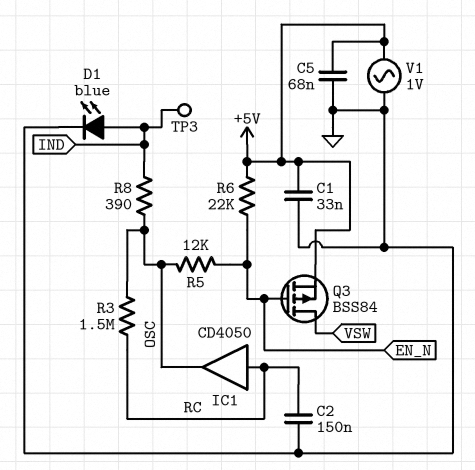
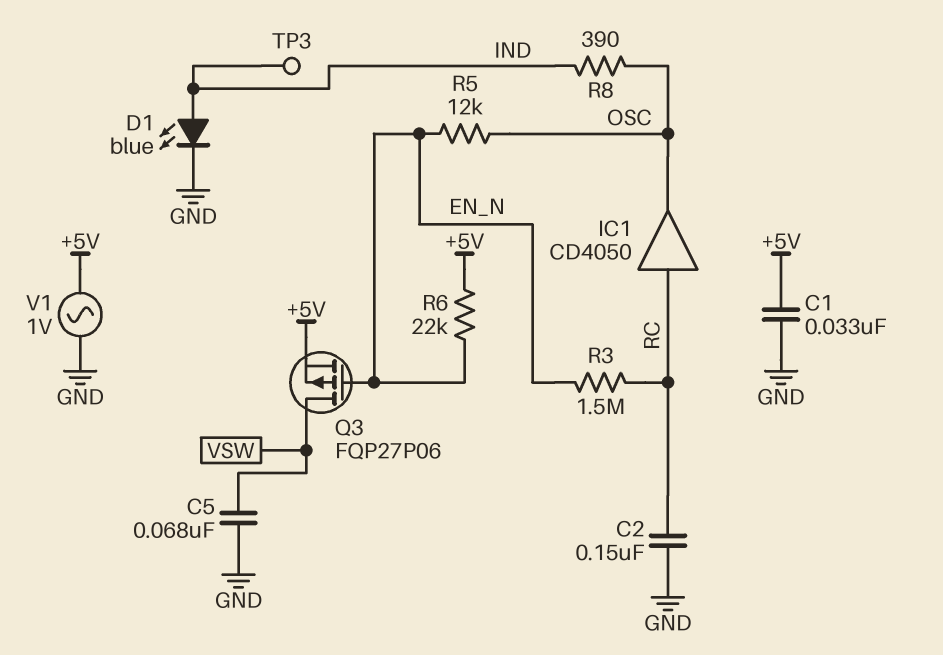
C5: 68nF (+5V, GND) -> 68nF (GND, VSW)
Q3: PMOS BSS84 (G EN_N, D VSW, S +5V) -> PMOS FQP27P06 (G EN_N, D VSW, S +5V)
R3: 1.5M (OSC, RC) -> 1.5M (EN_N, RC)

